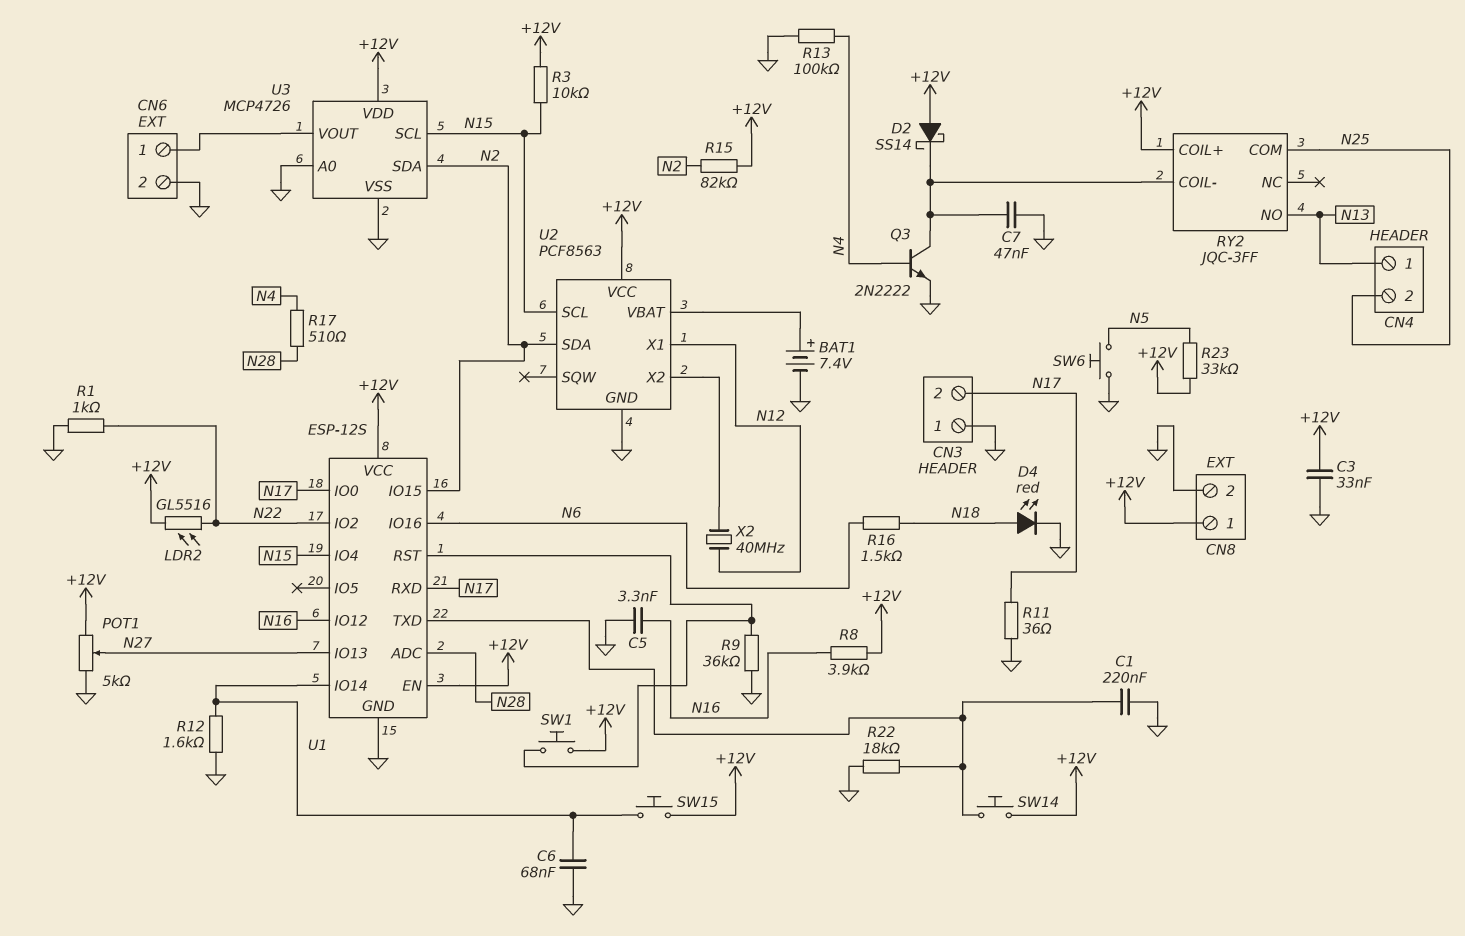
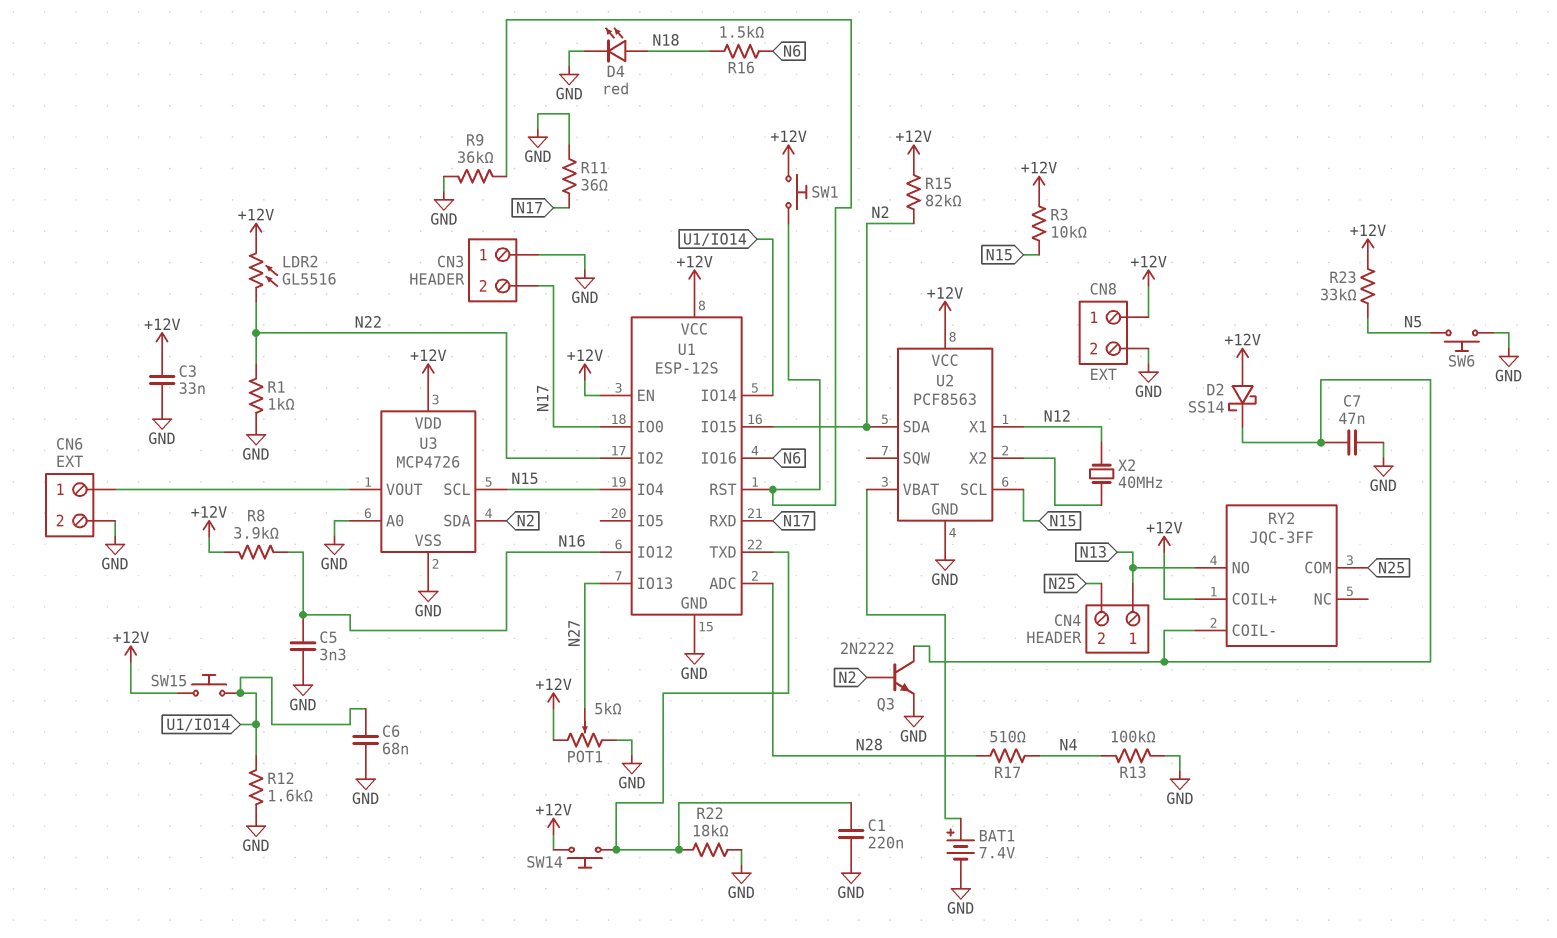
Q3: NPN 2N2222 (B N4, C RY2/COIL-, E GND) -> NPN 2N2222 (B N2, C RY2/COIL-, E GND)

